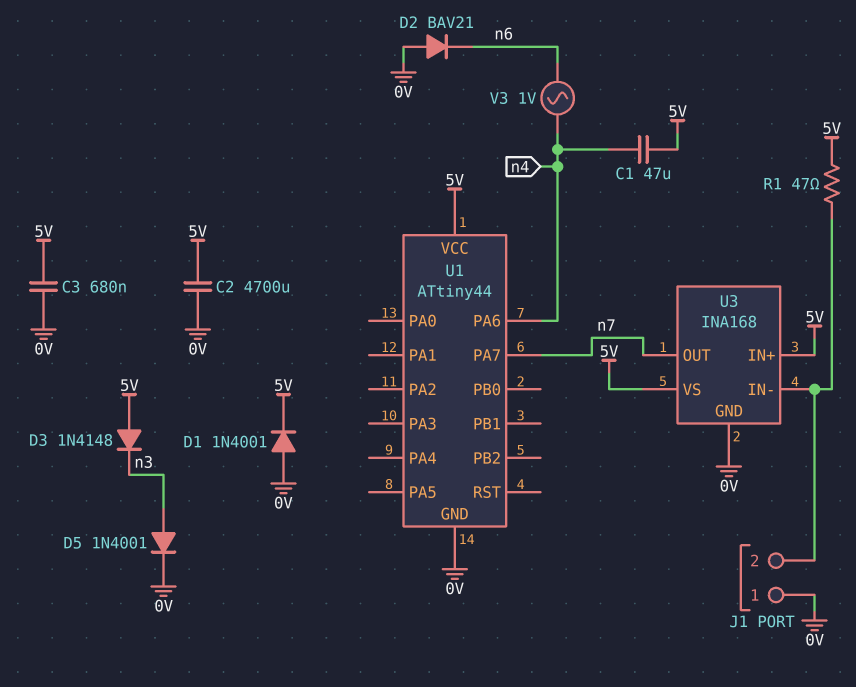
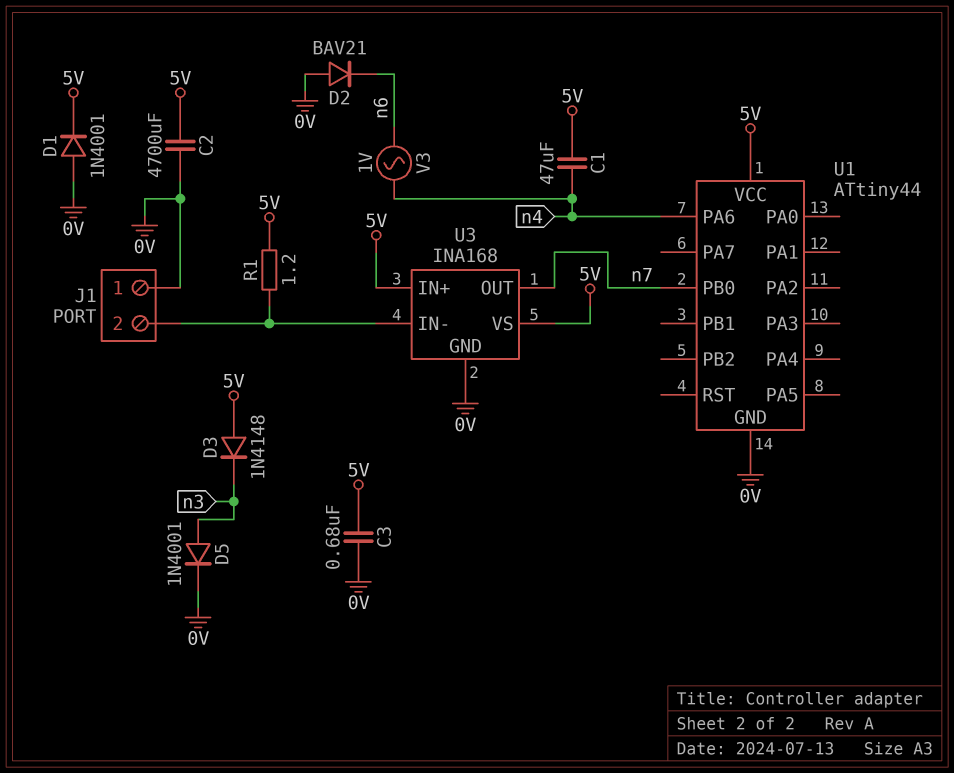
R1: 47 (5V, J1/2) -> 1.2 (5V, J1/2)
U1 pin PA7: n7 -> none
U1 pin PB0: none -> n7

